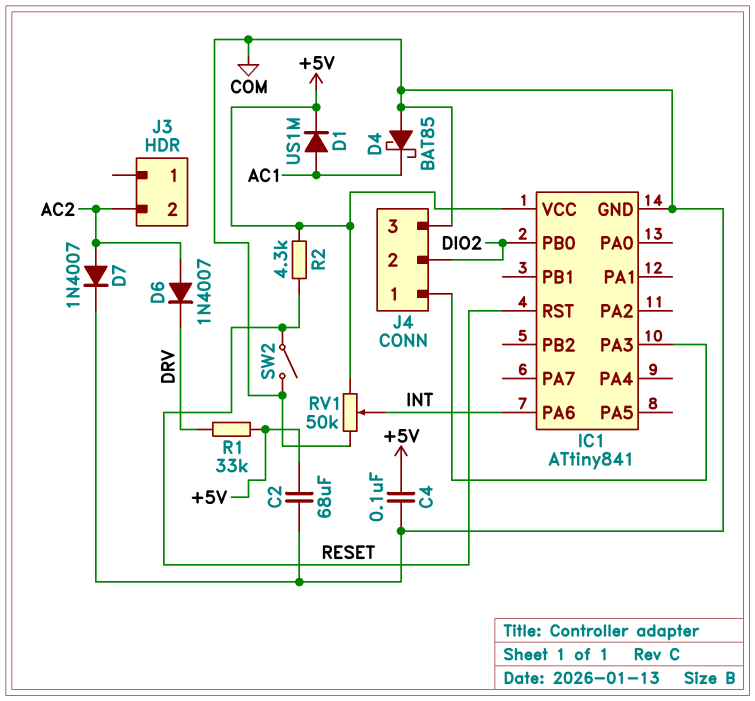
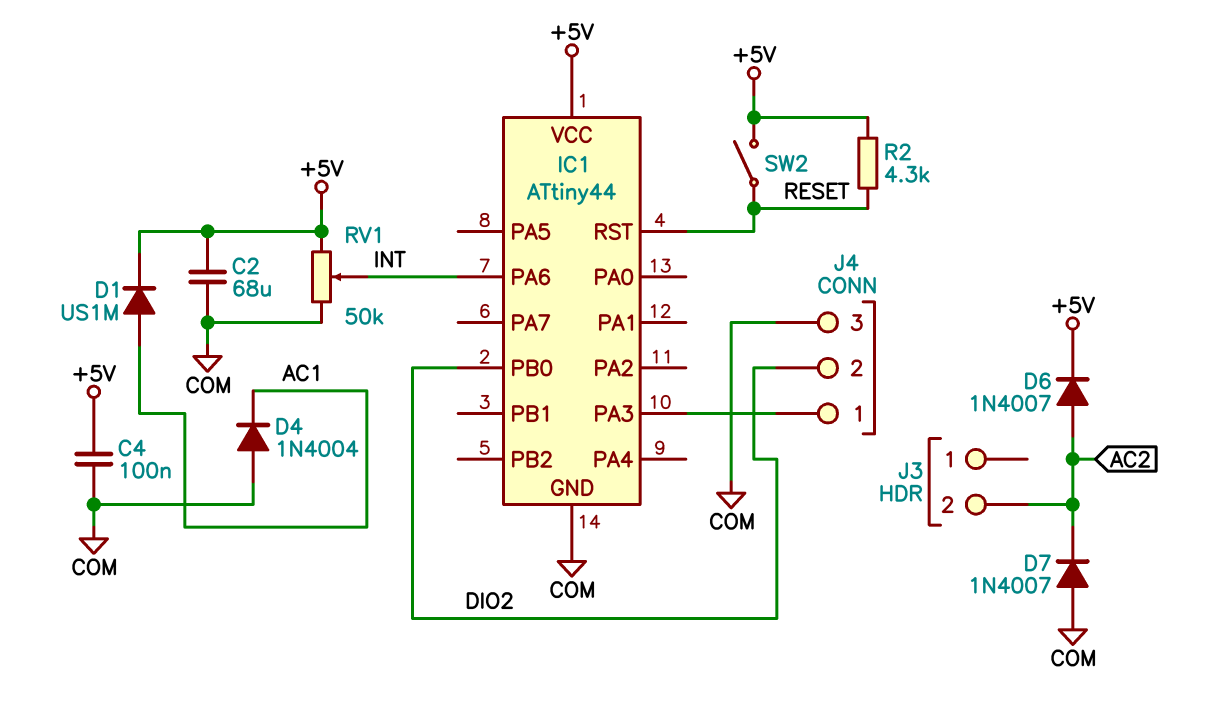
D4: schottky BAT85 (A COM, K AC1) -> diode 1N4004 (A COM, K AC1)
D6: diode 1N4007 (A AC2, K DRV) -> diode 1N4007 (A AC2, K +5V)
D7: diode 1N4007 (A AC2, K COM) -> diode 1N4007 (A COM, K AC2)
IC1: ATtiny841 -> ATtiny44
R1: 33k (+5V, DRV) -> none
SW2: switch (COM, RESET) -> switch (+5V, RESET)

